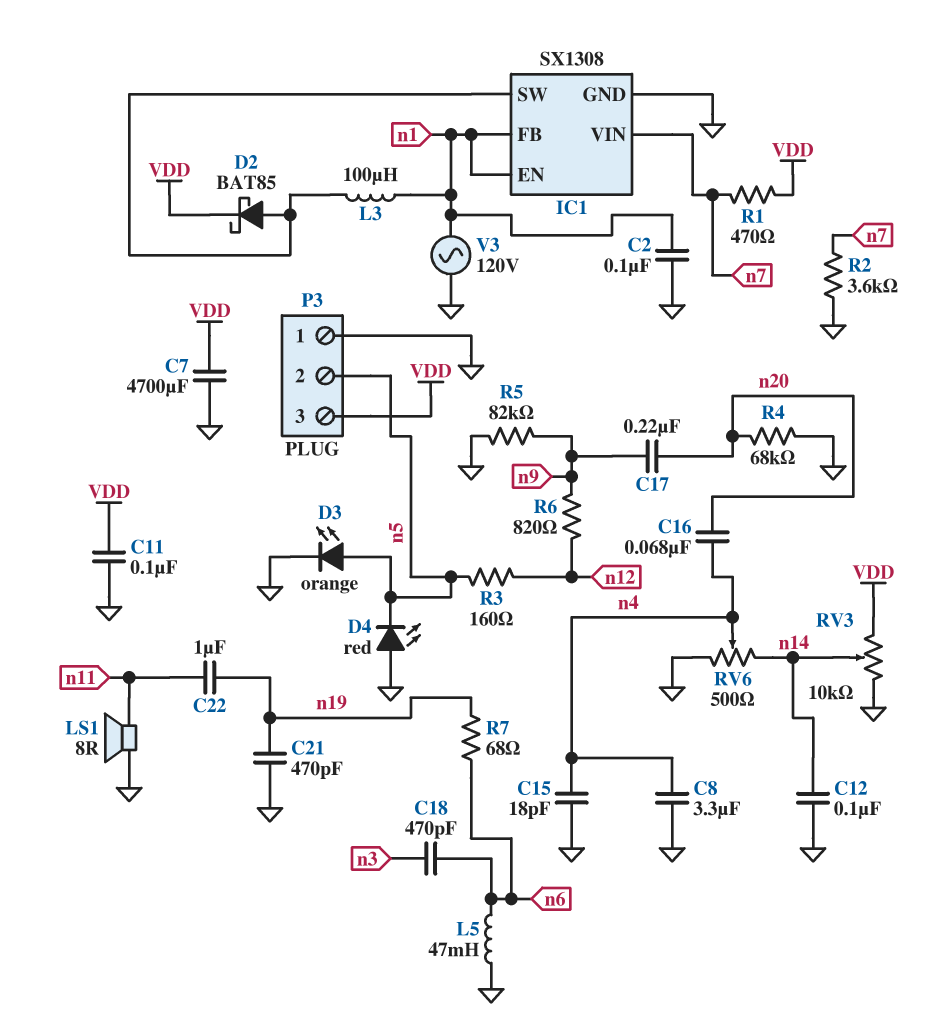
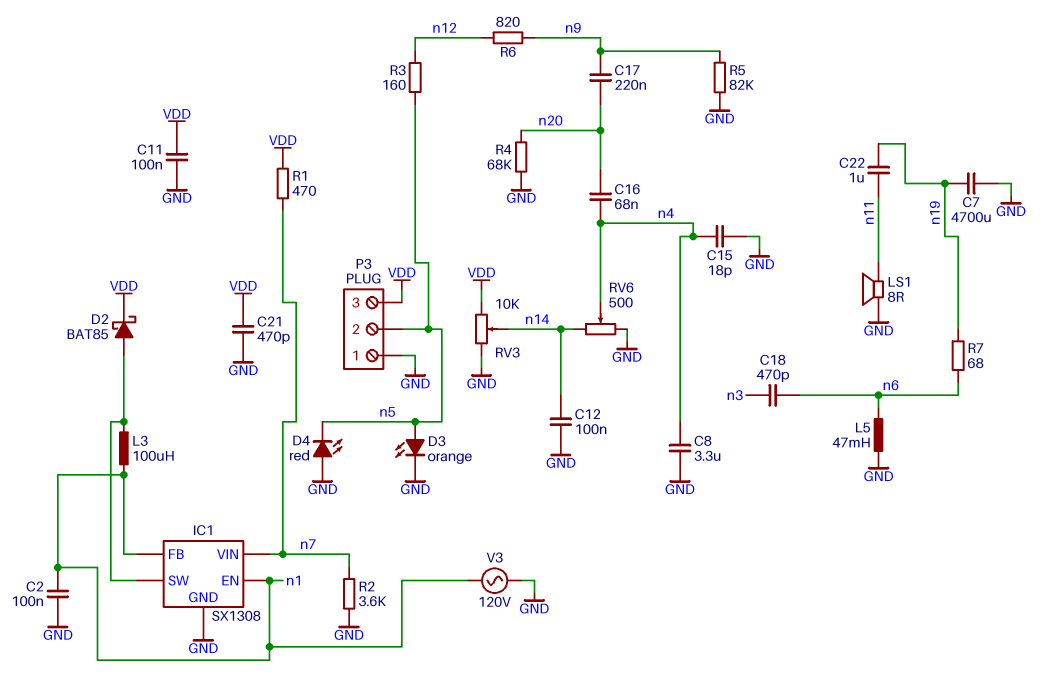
C7: 4700uF (GND, VDD) -> 4700uF (GND, n19)
C21: 470pF (GND, n19) -> 470pF (GND, VDD)

